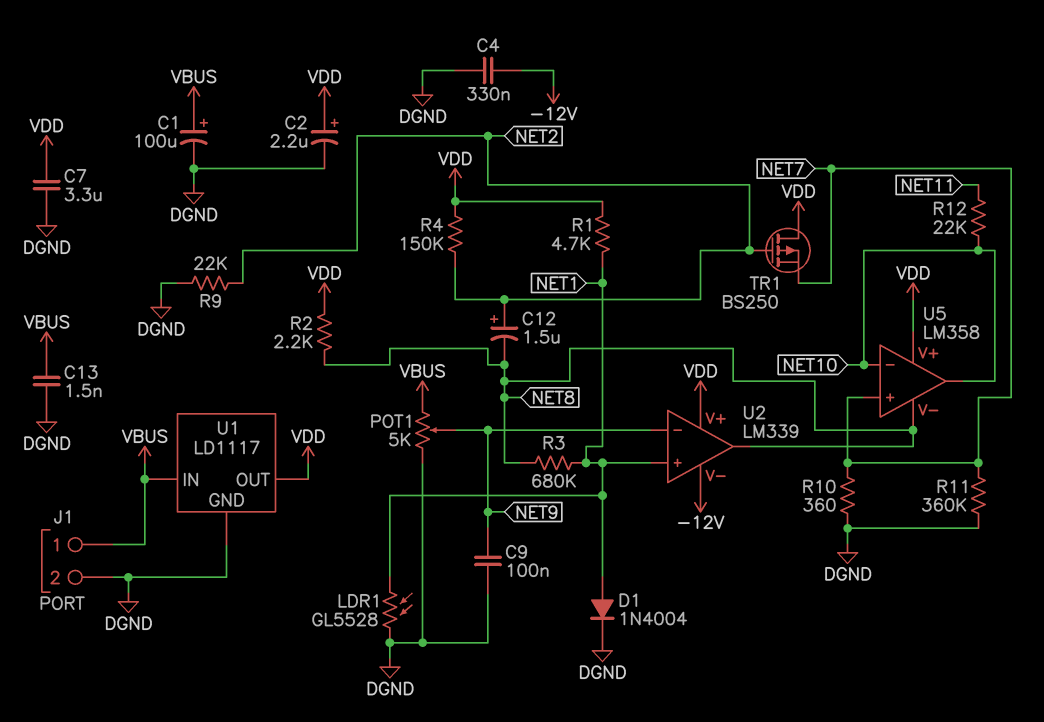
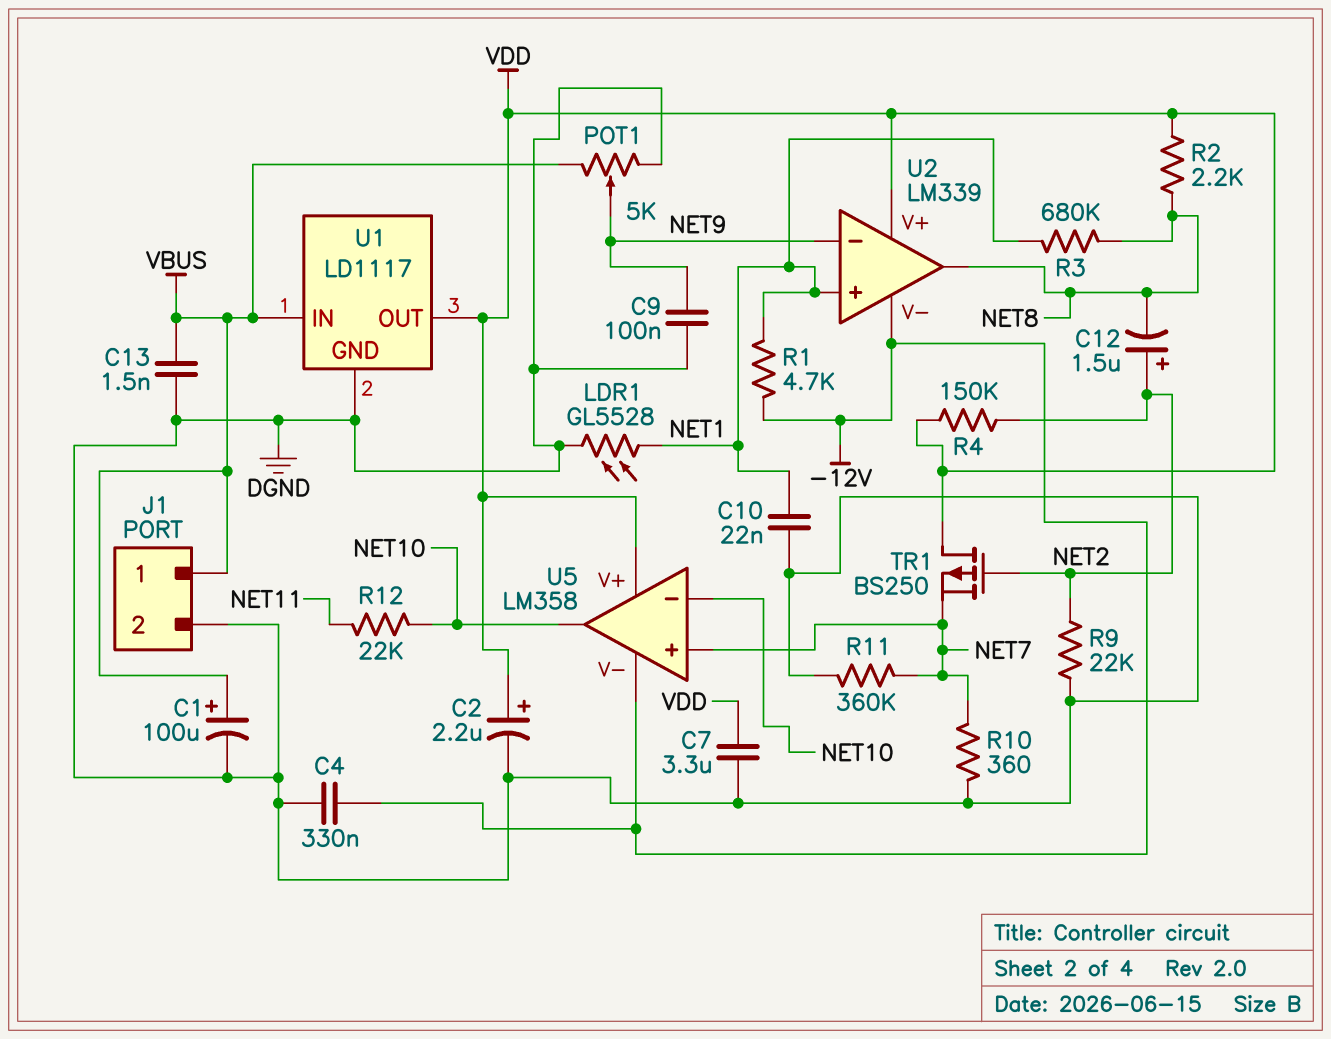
C10: none -> 22nF (DGND, NET1)
D1: diode 1N4004 (A NET1, K DGND) -> none
R1: 4.7k (NET1, VDD) -> 4.7k (-12V, NET1)
U5 pin V-: NET8 -> -12V

